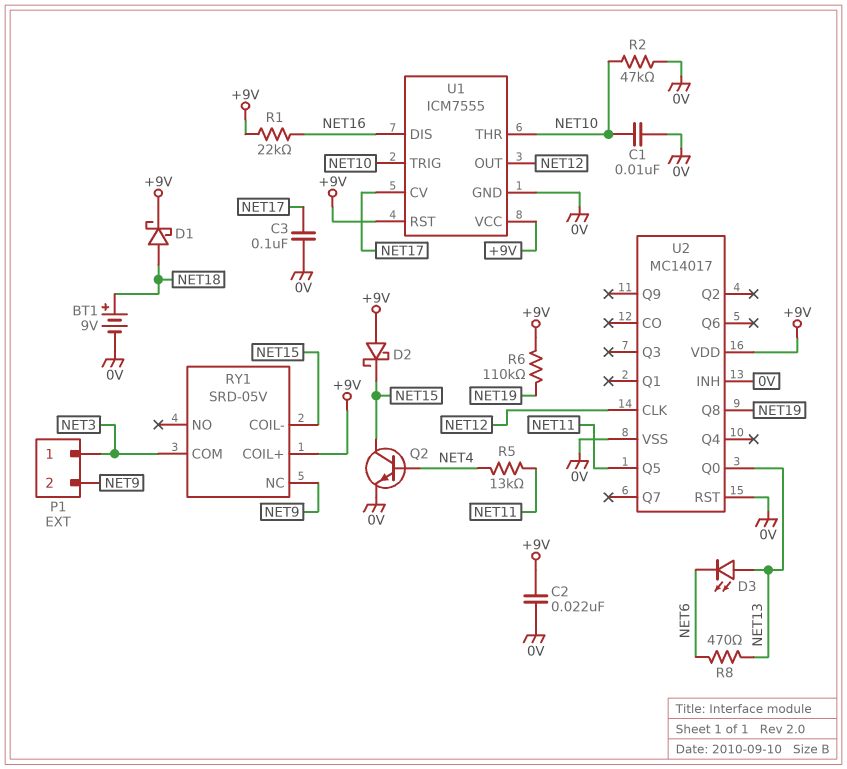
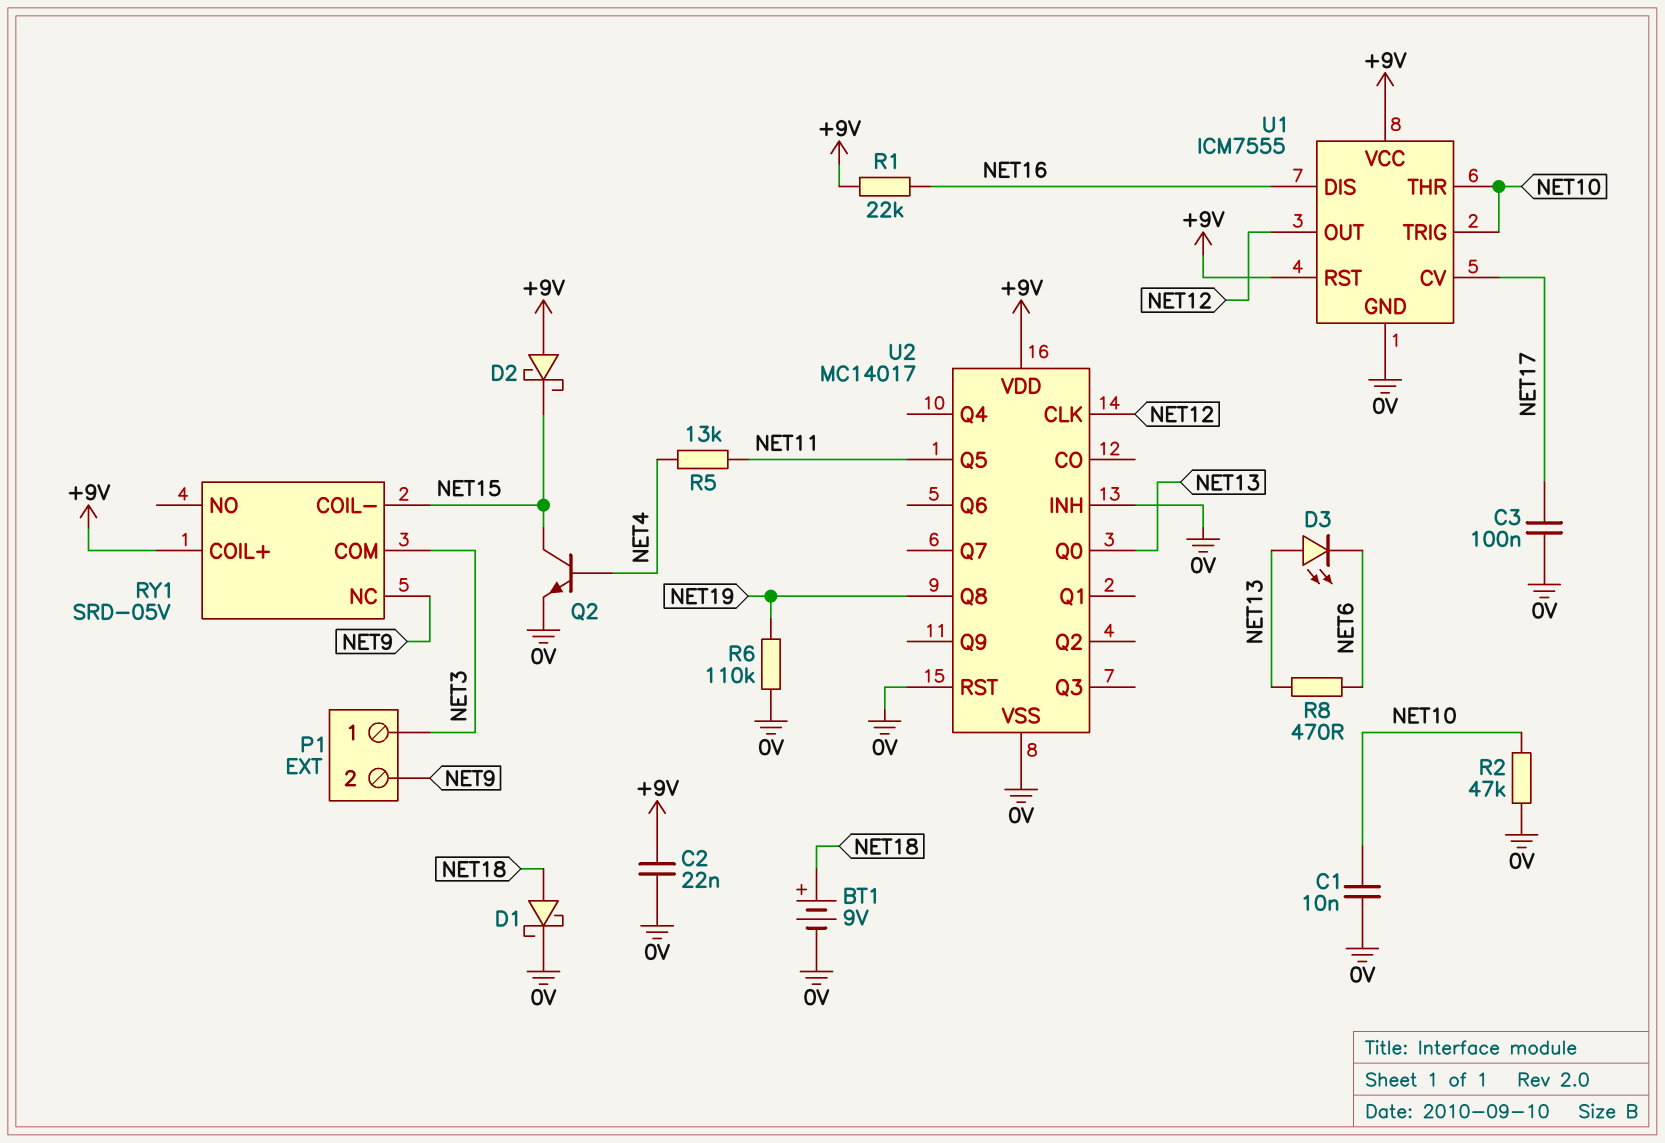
D1: schottky (A NET18, K +9V) -> schottky (A NET18, K 0V)
R6: 110k (+9V, NET19) -> 110k (0V, NET19)

